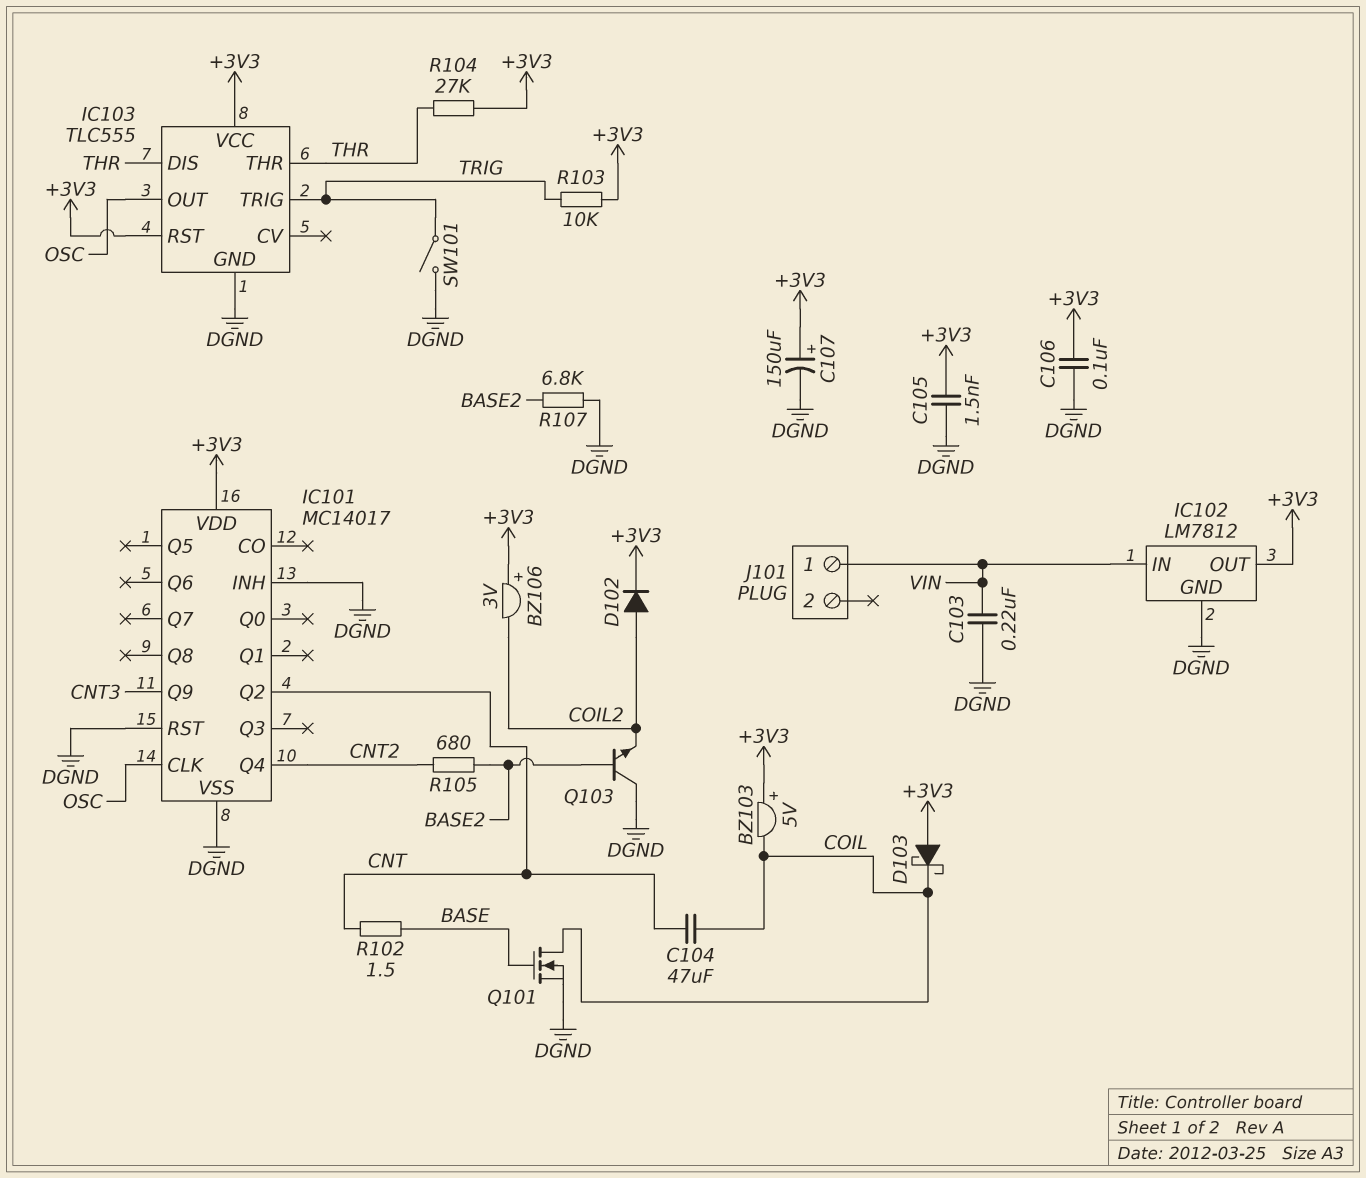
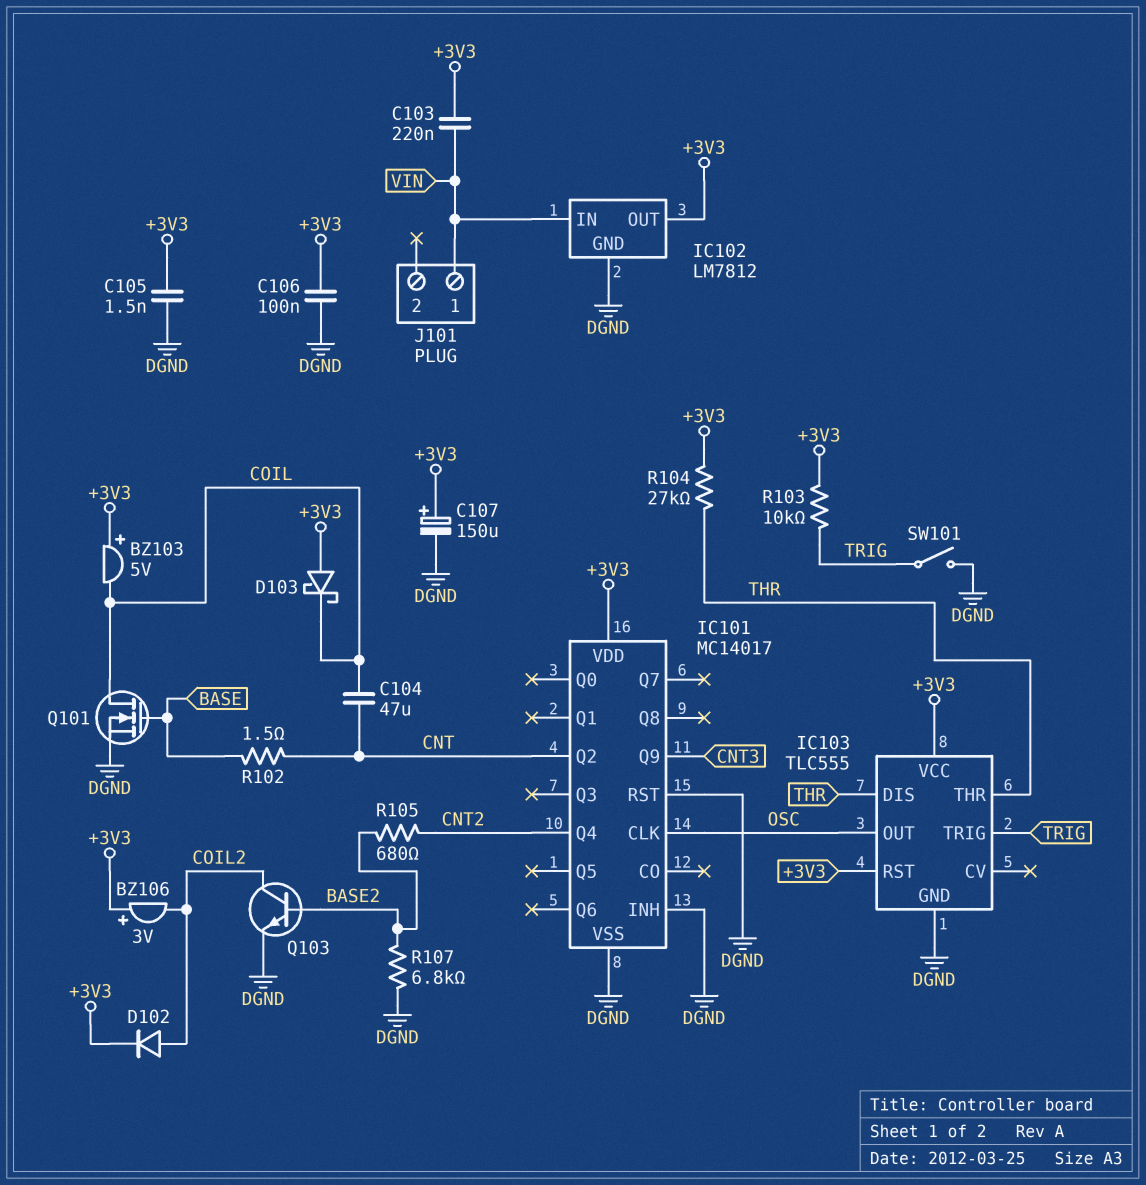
C103: 220nF (DGND, VIN) -> 220nF (+3V3, VIN)
Q103: NPN (B BASE2, C DGND, E COIL2) -> NPN (B BASE2, C COIL2, E DGND)

